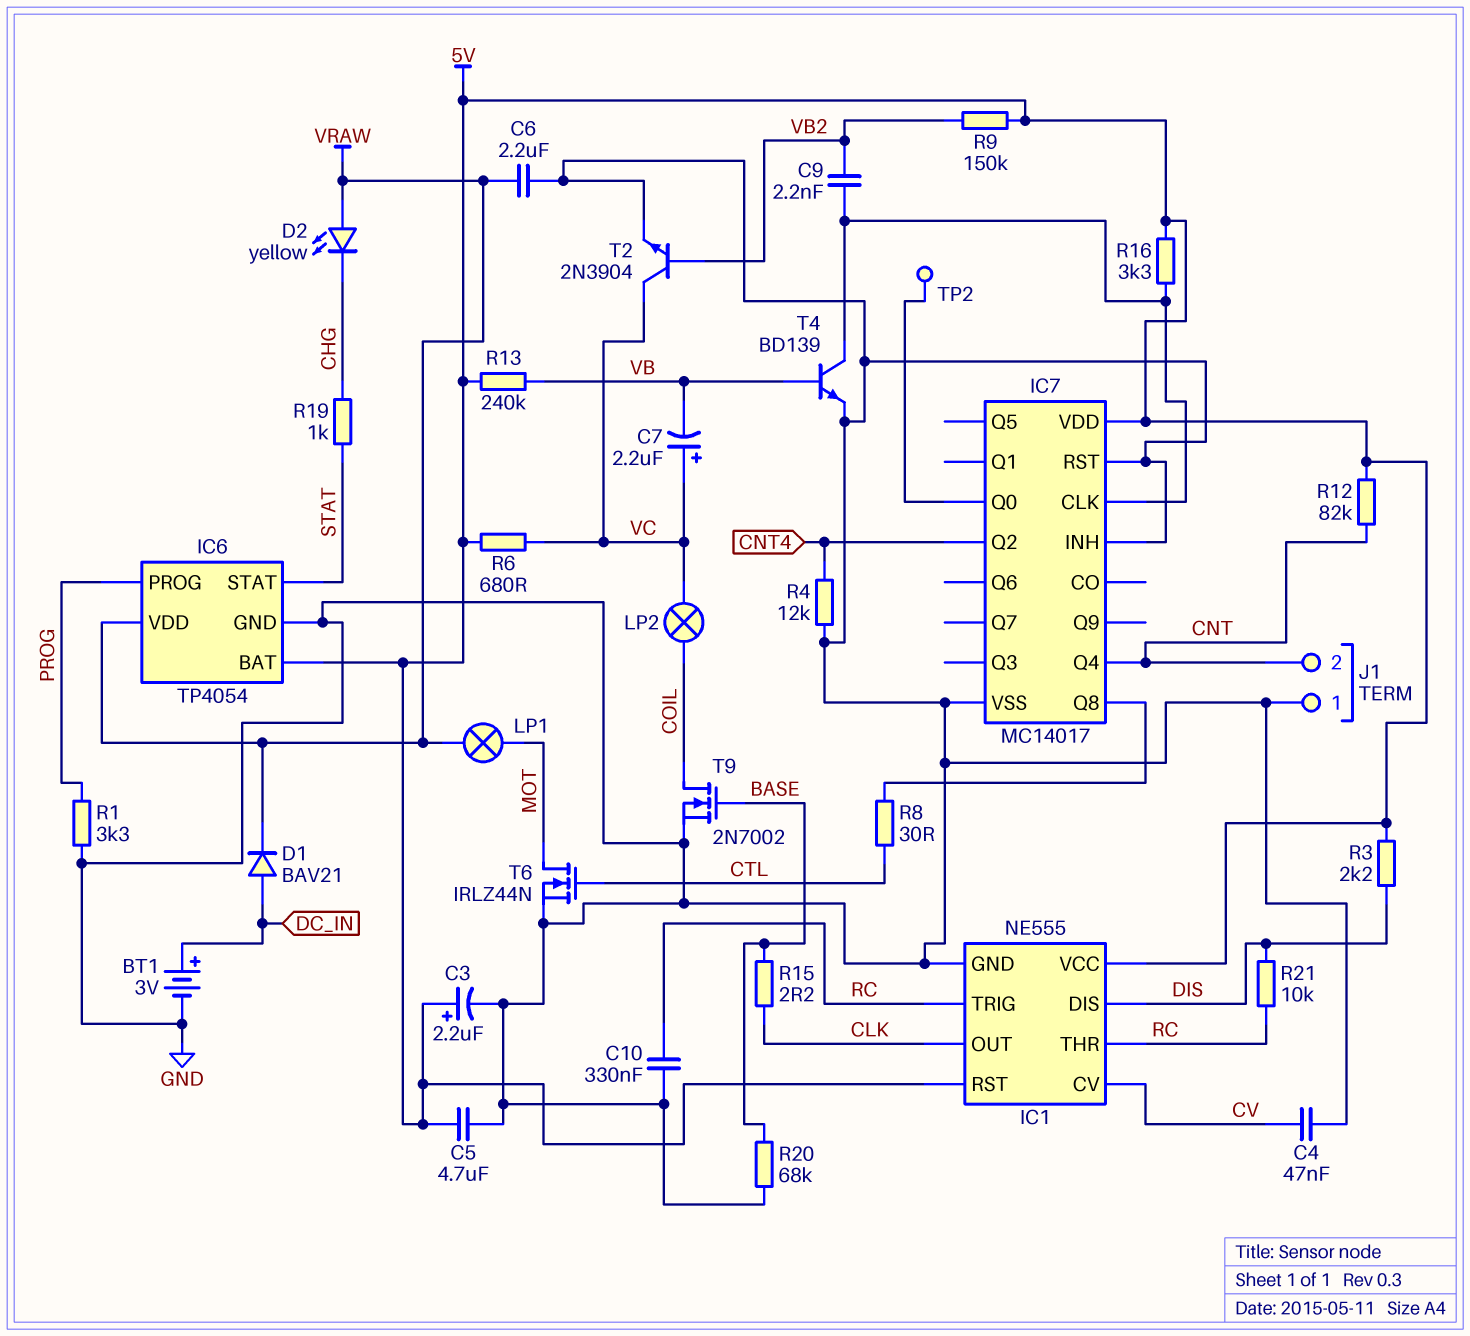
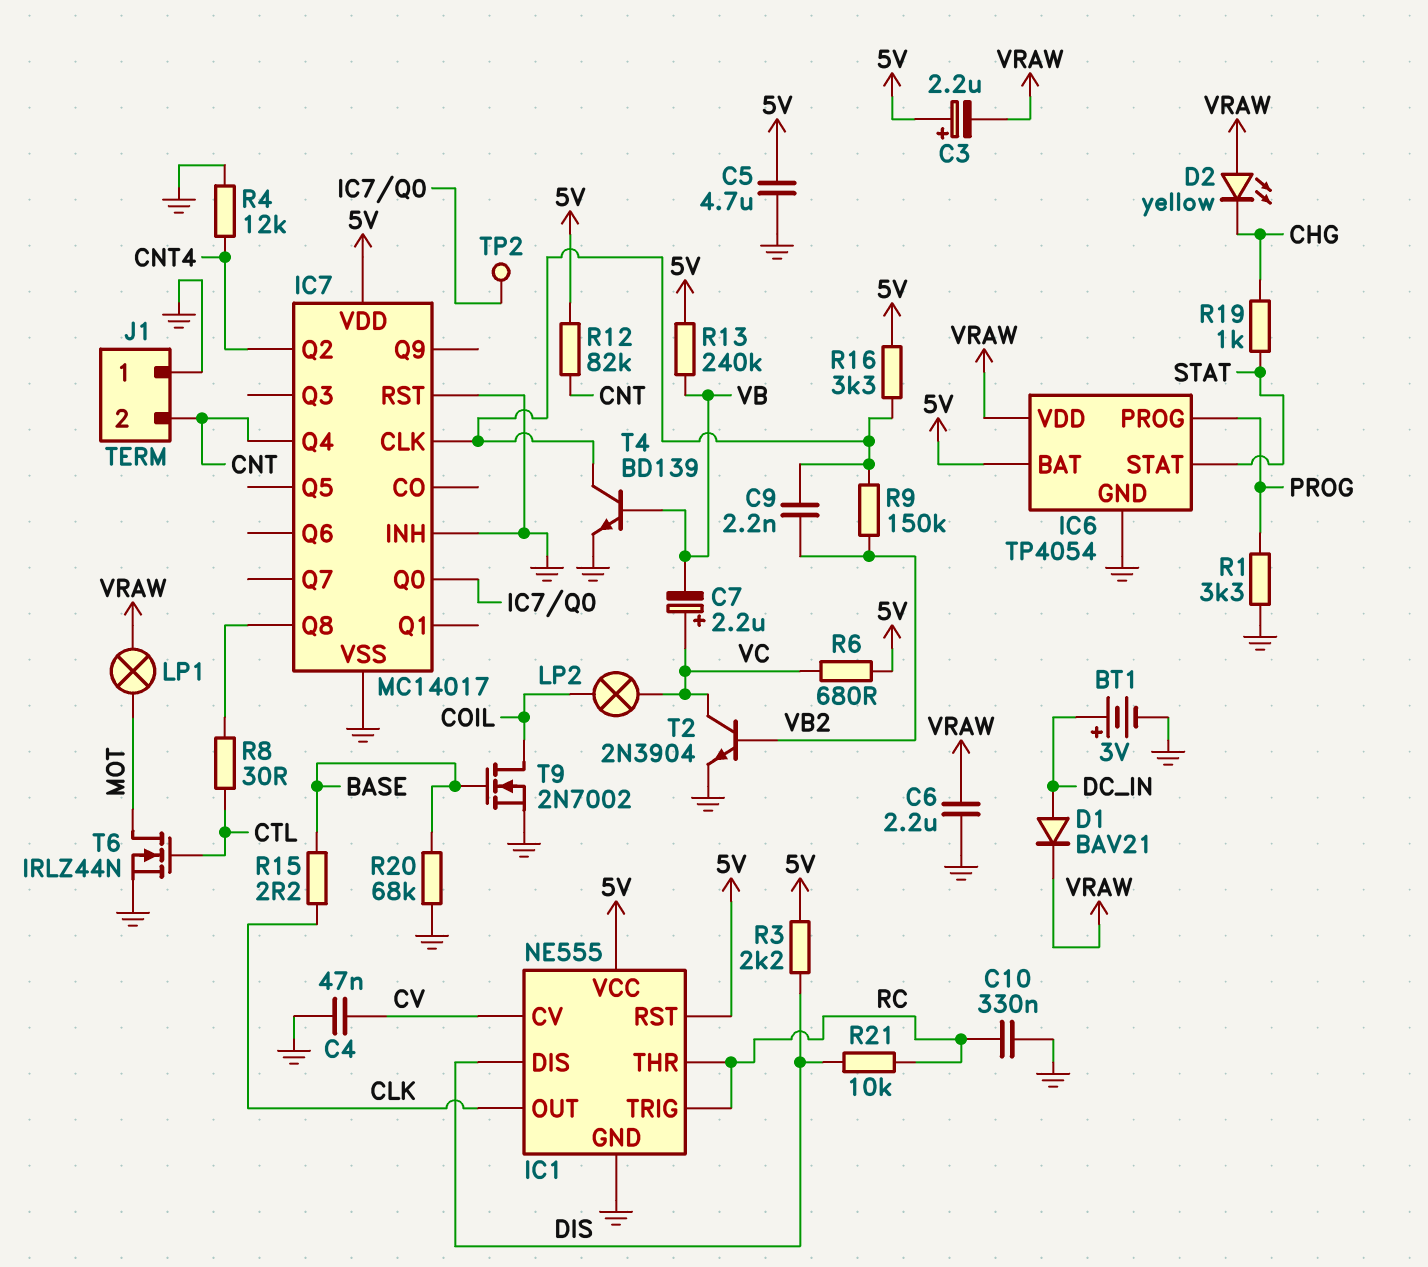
C3: 2.2uF (plus 5V, minus GND) -> 2.2uF (plus 5V, minus VRAW)
R9: 150k (5V, VB2) -> 150k (IC7/CLK, VB2)

